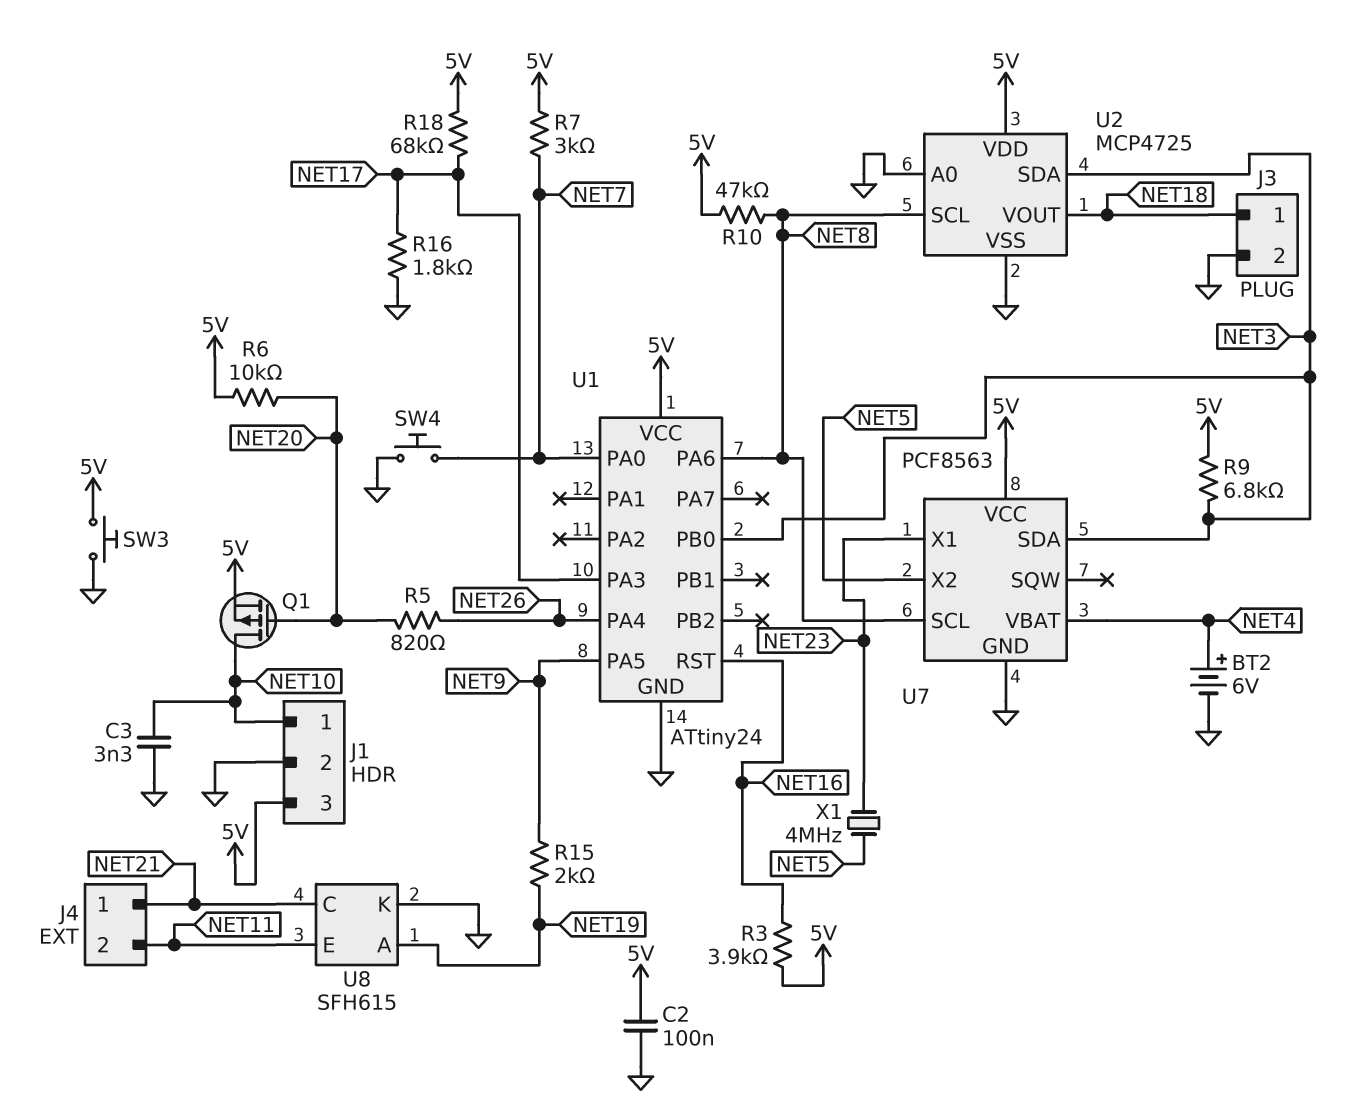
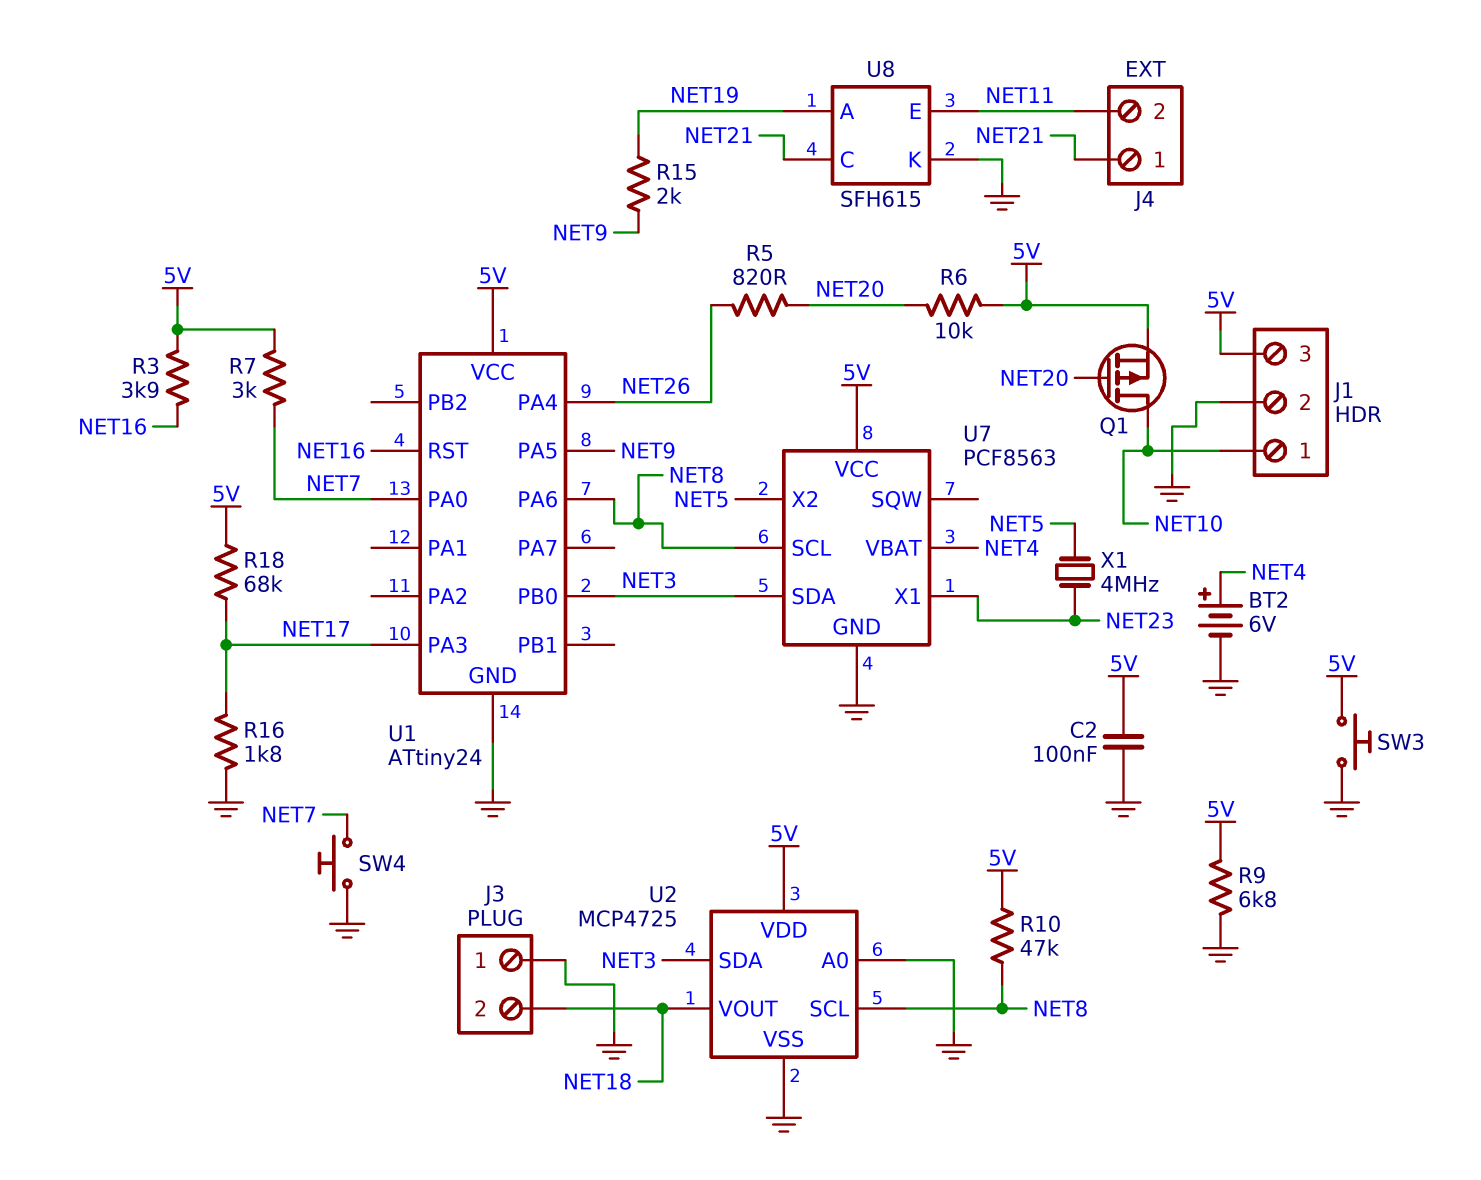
C3: 3.3nF (GND, NET10) -> none
J3 pin 1: NET18 -> GND
J3 pin 2: GND -> NET18
R9: 6.8k (5V, NET3) -> 6.8k (5V, GND)

